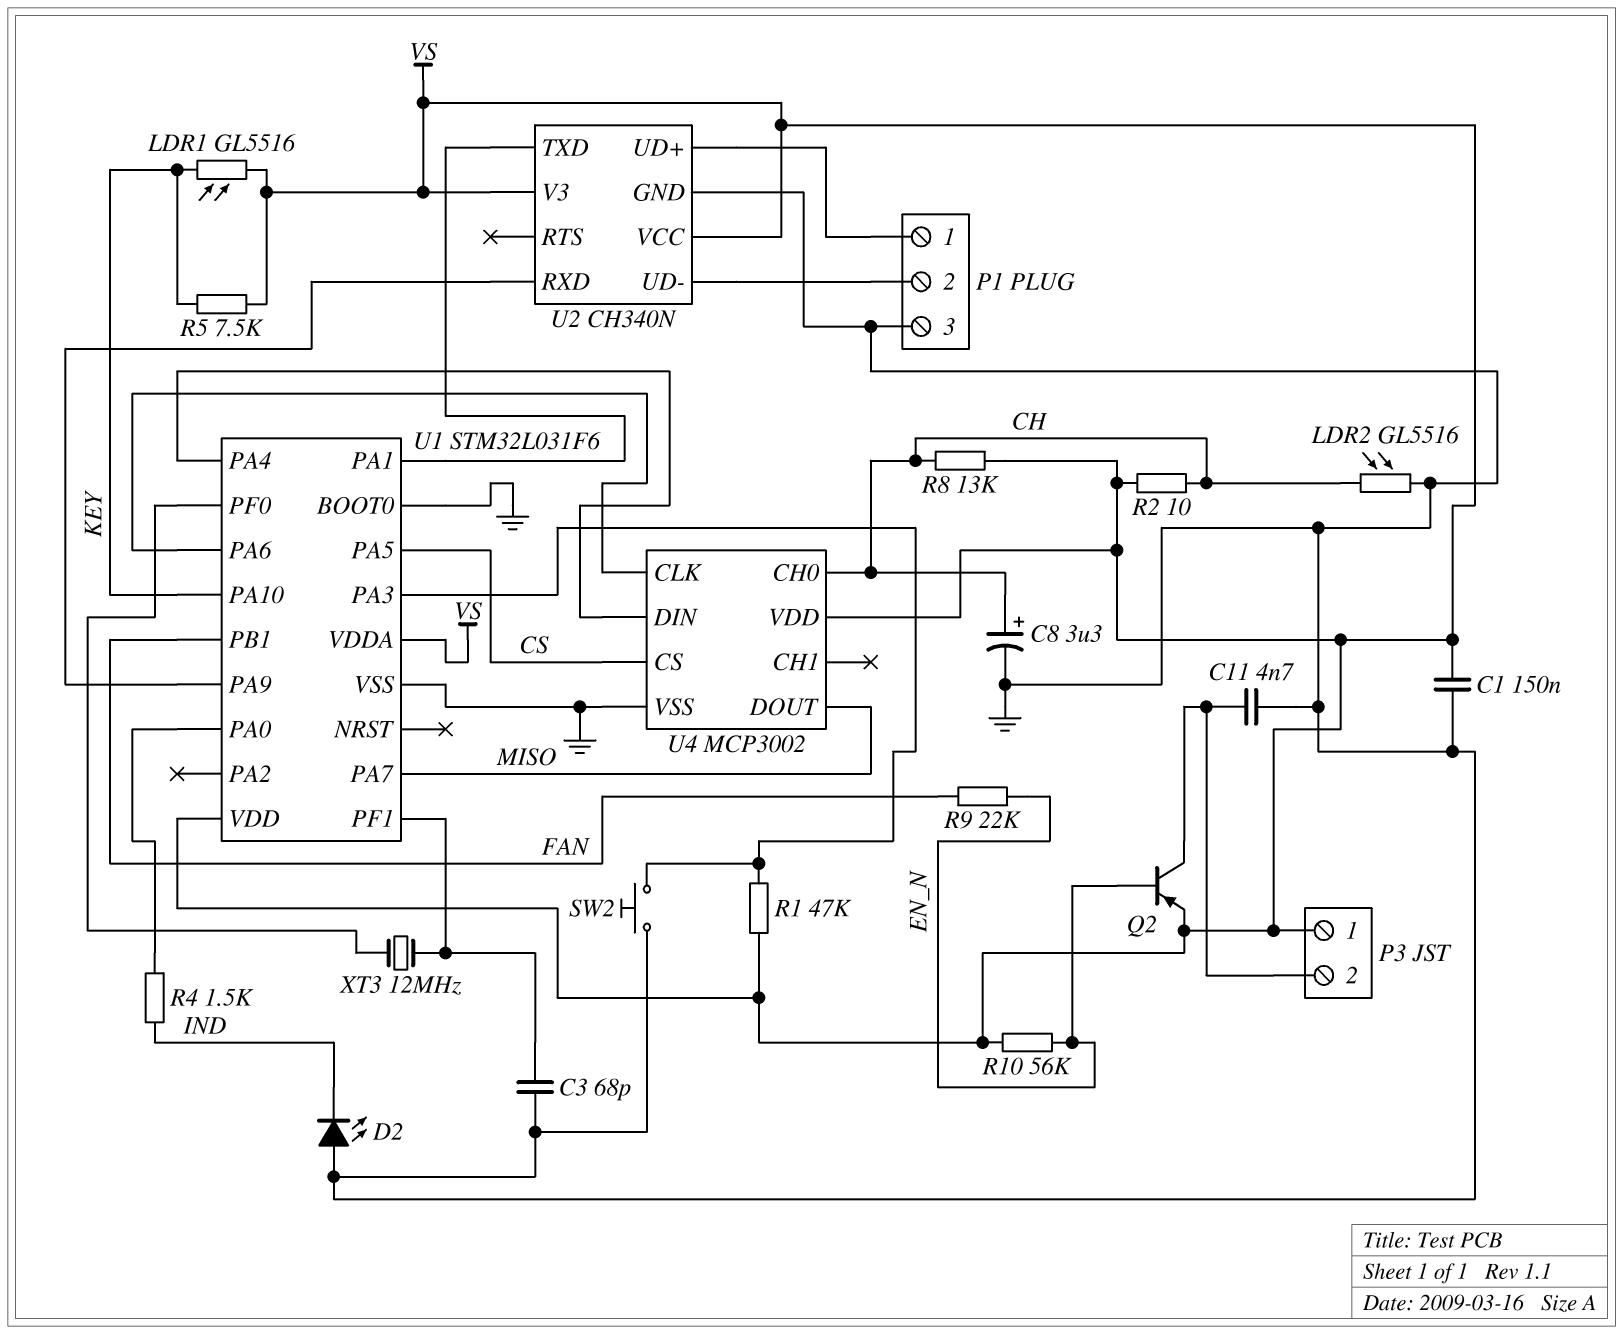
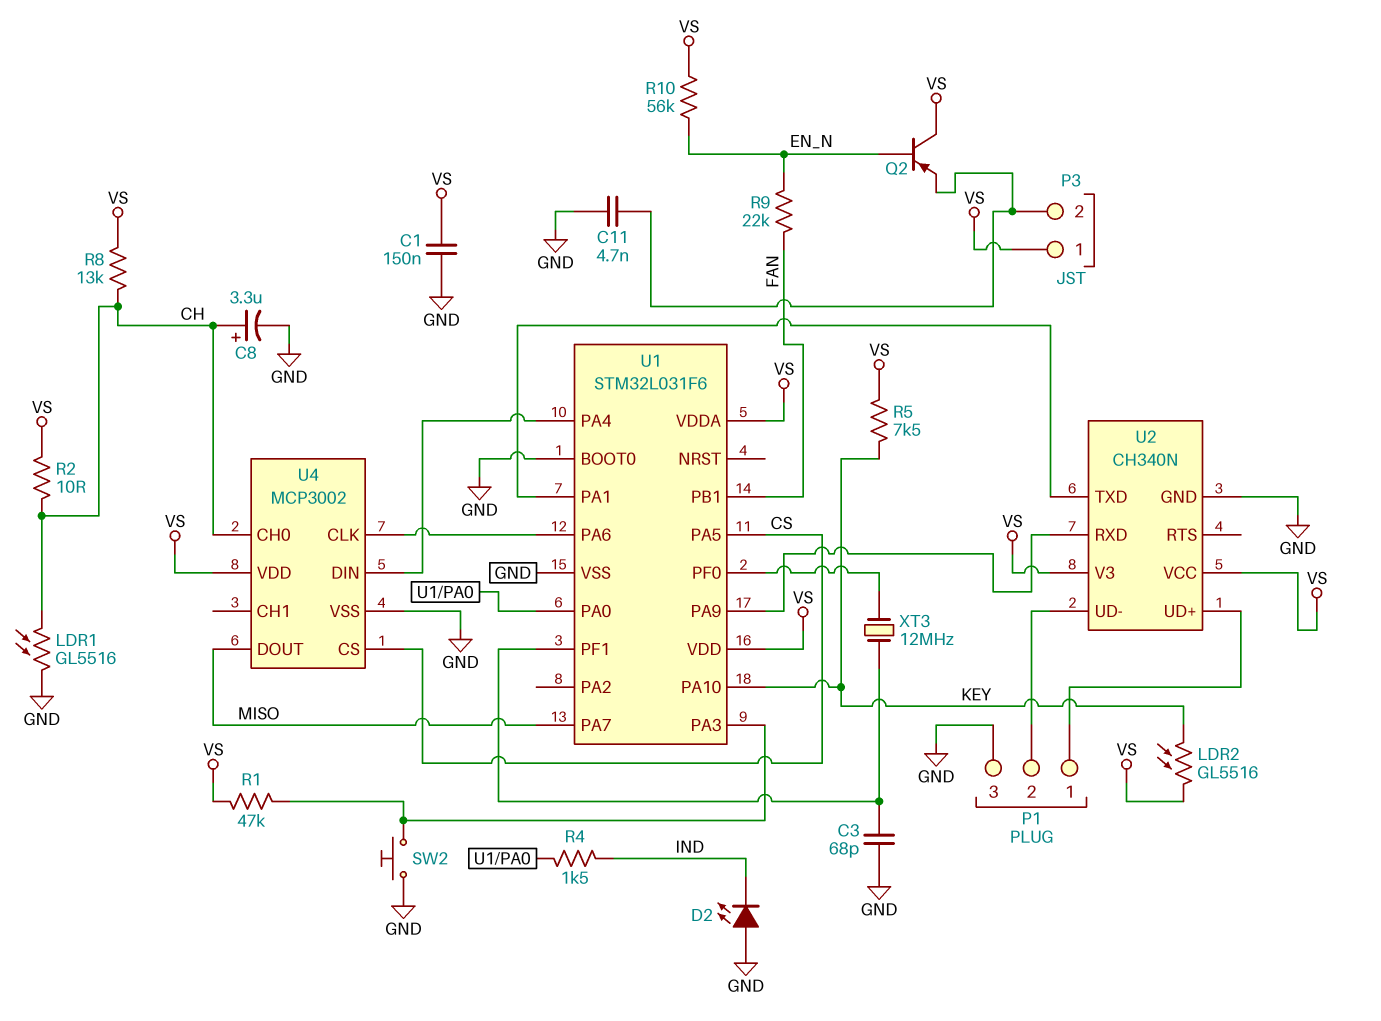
LDR1: GL5516 (KEY, VS) -> GL5516 (CH, GND)
LDR2: GL5516 (CH, GND) -> GL5516 (KEY, VS)
Q2: PNP (B EN_N, C P3/2, E VS) -> PNP (B EN_N, C VS, E P3/2)

